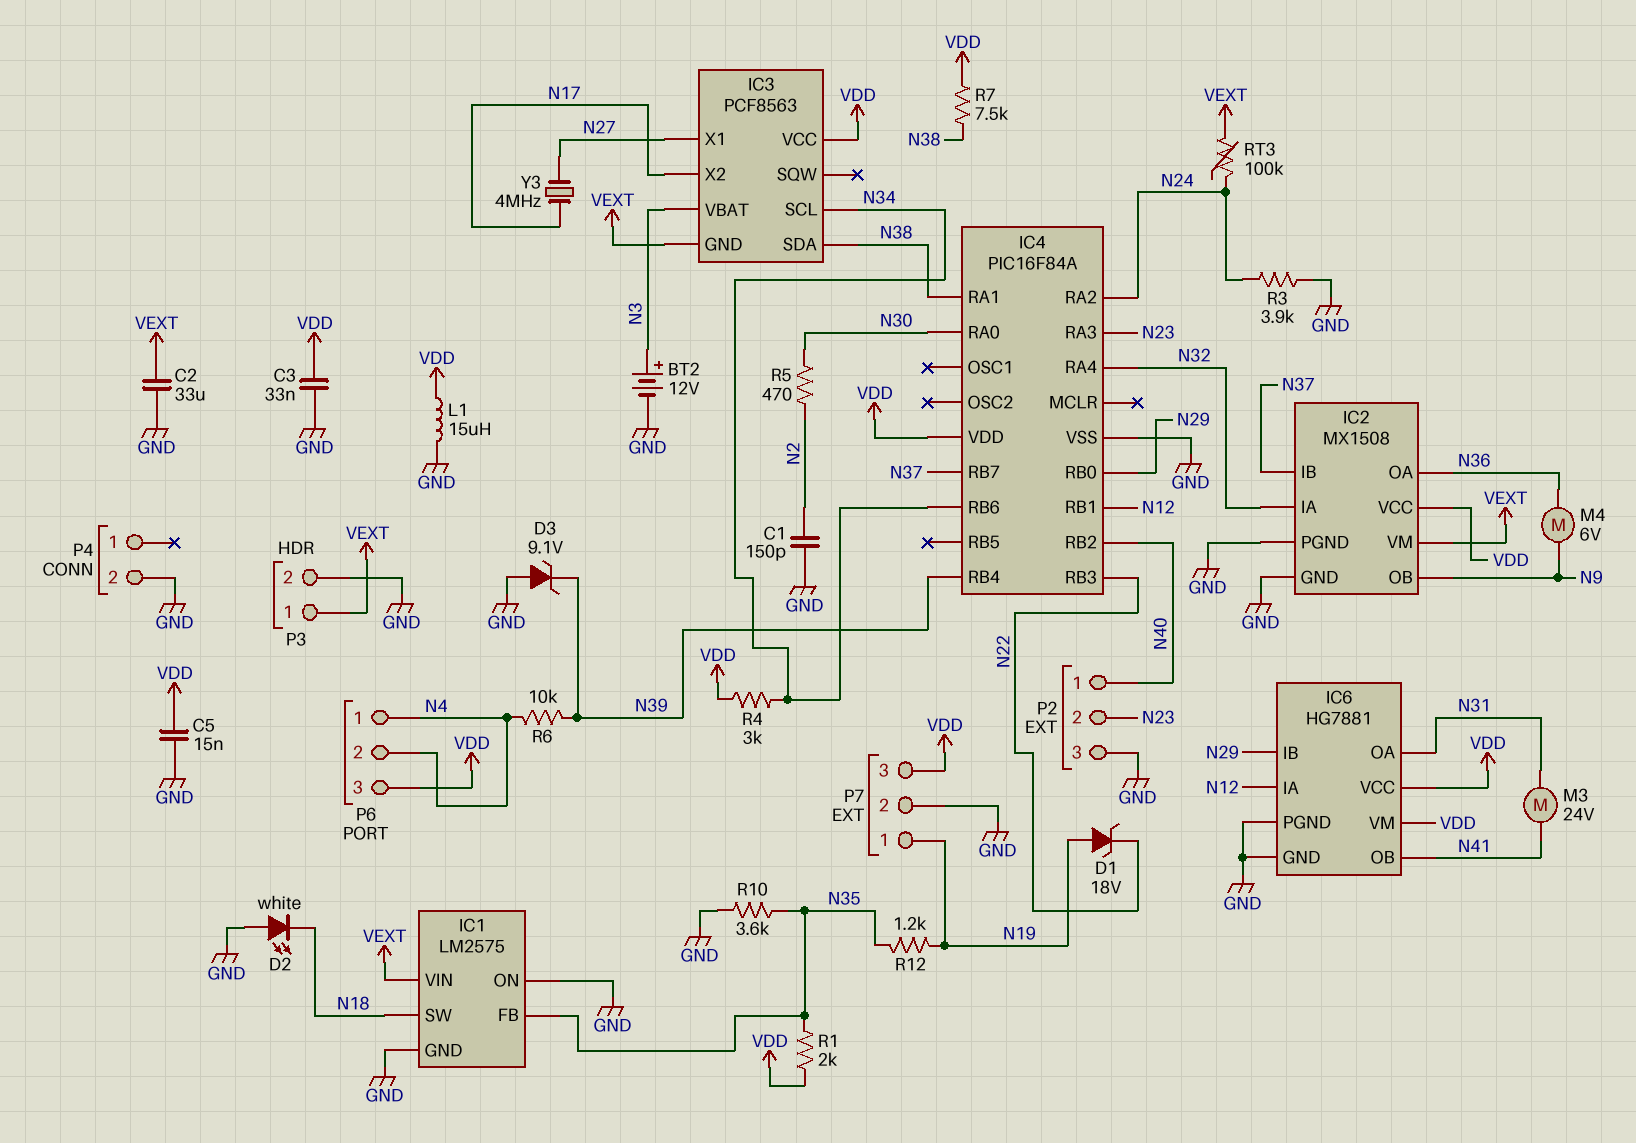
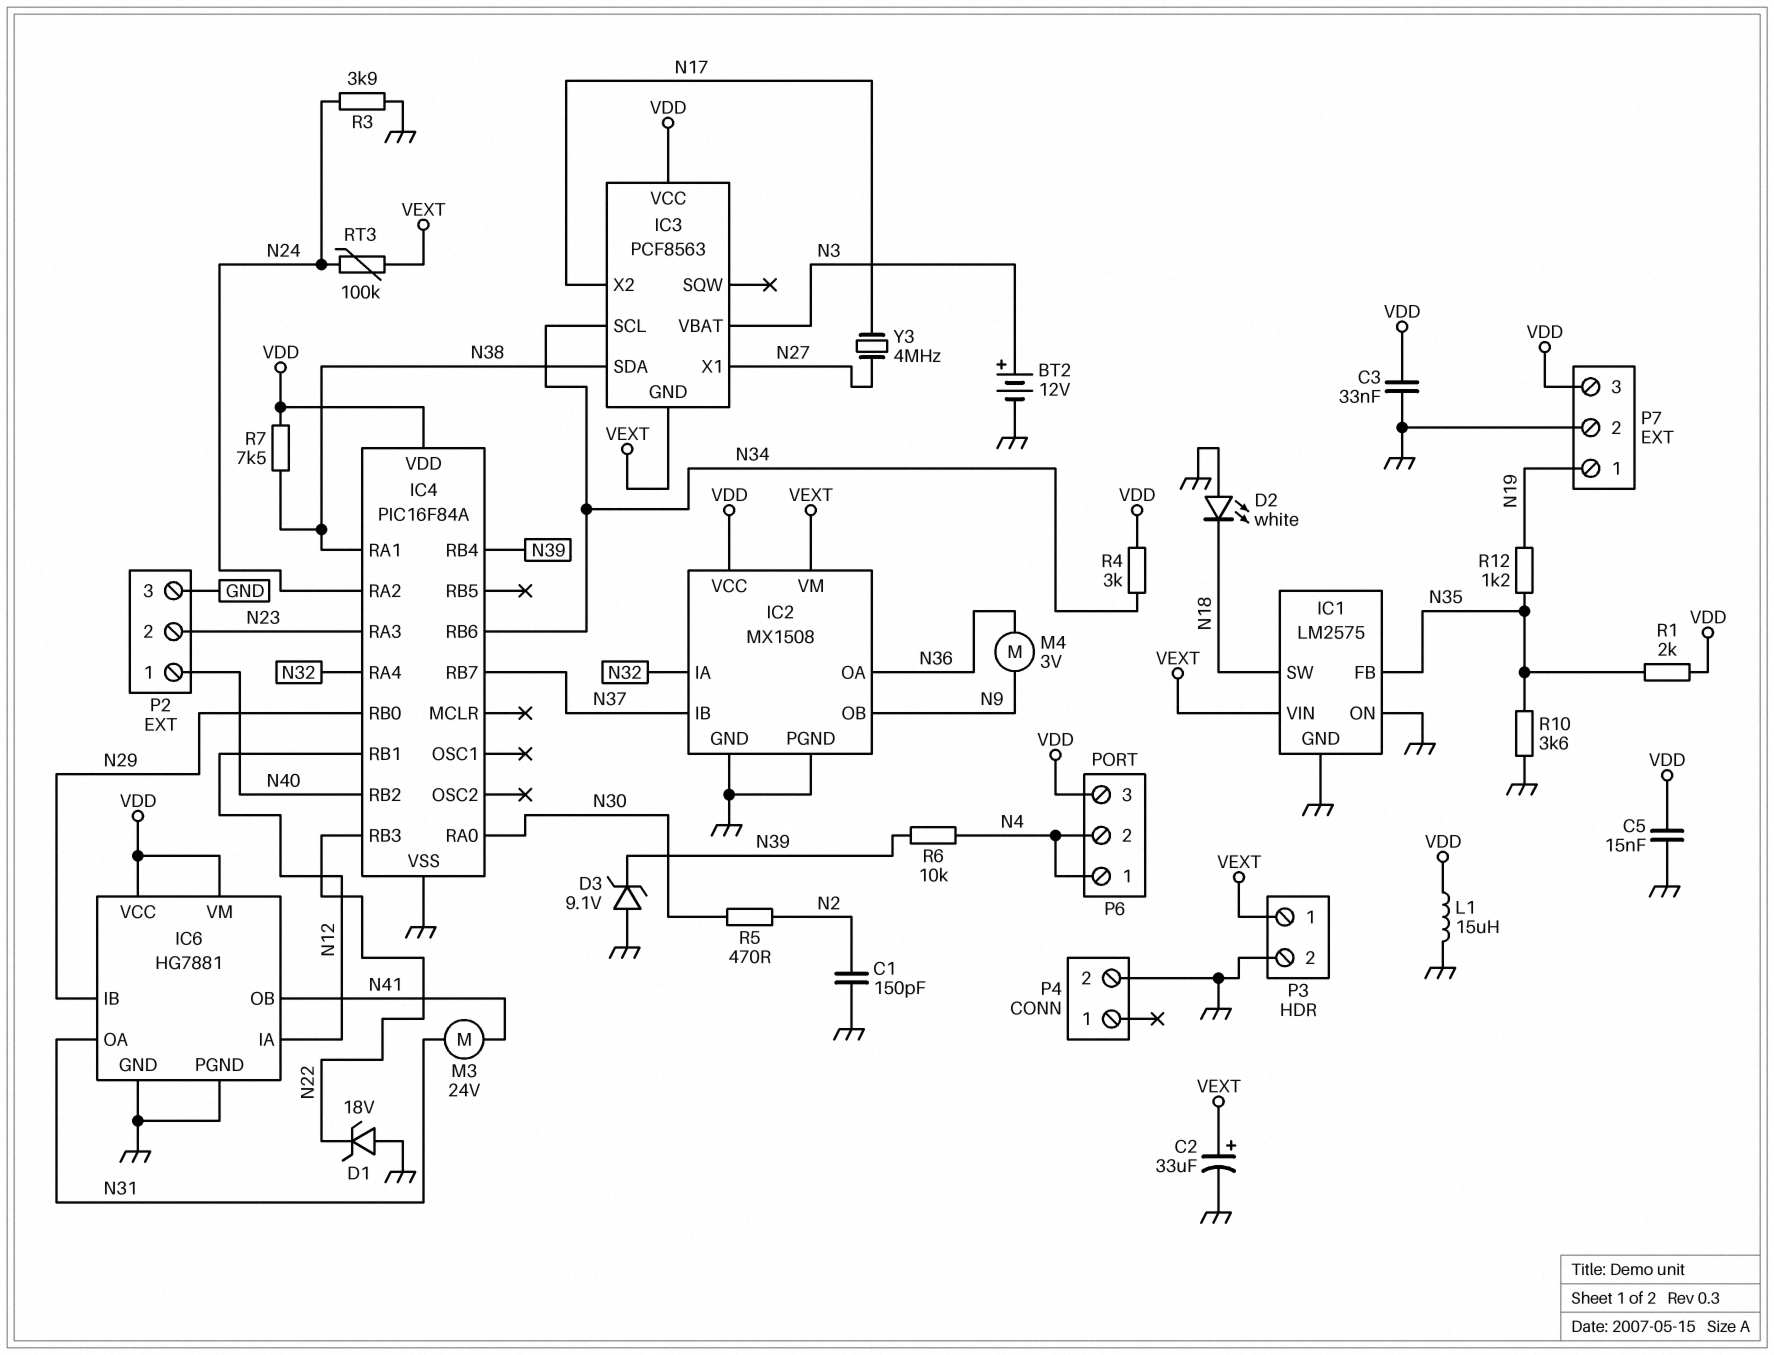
C2: 33uF (GND, VEXT) -> 33uF (plus VEXT, minus GND)
D1: zener 18V (A N19, K N22) -> zener 18V (A GND, K N22)
M4: motor 6V (N9, N36) -> motor 3V (N9, N36)

